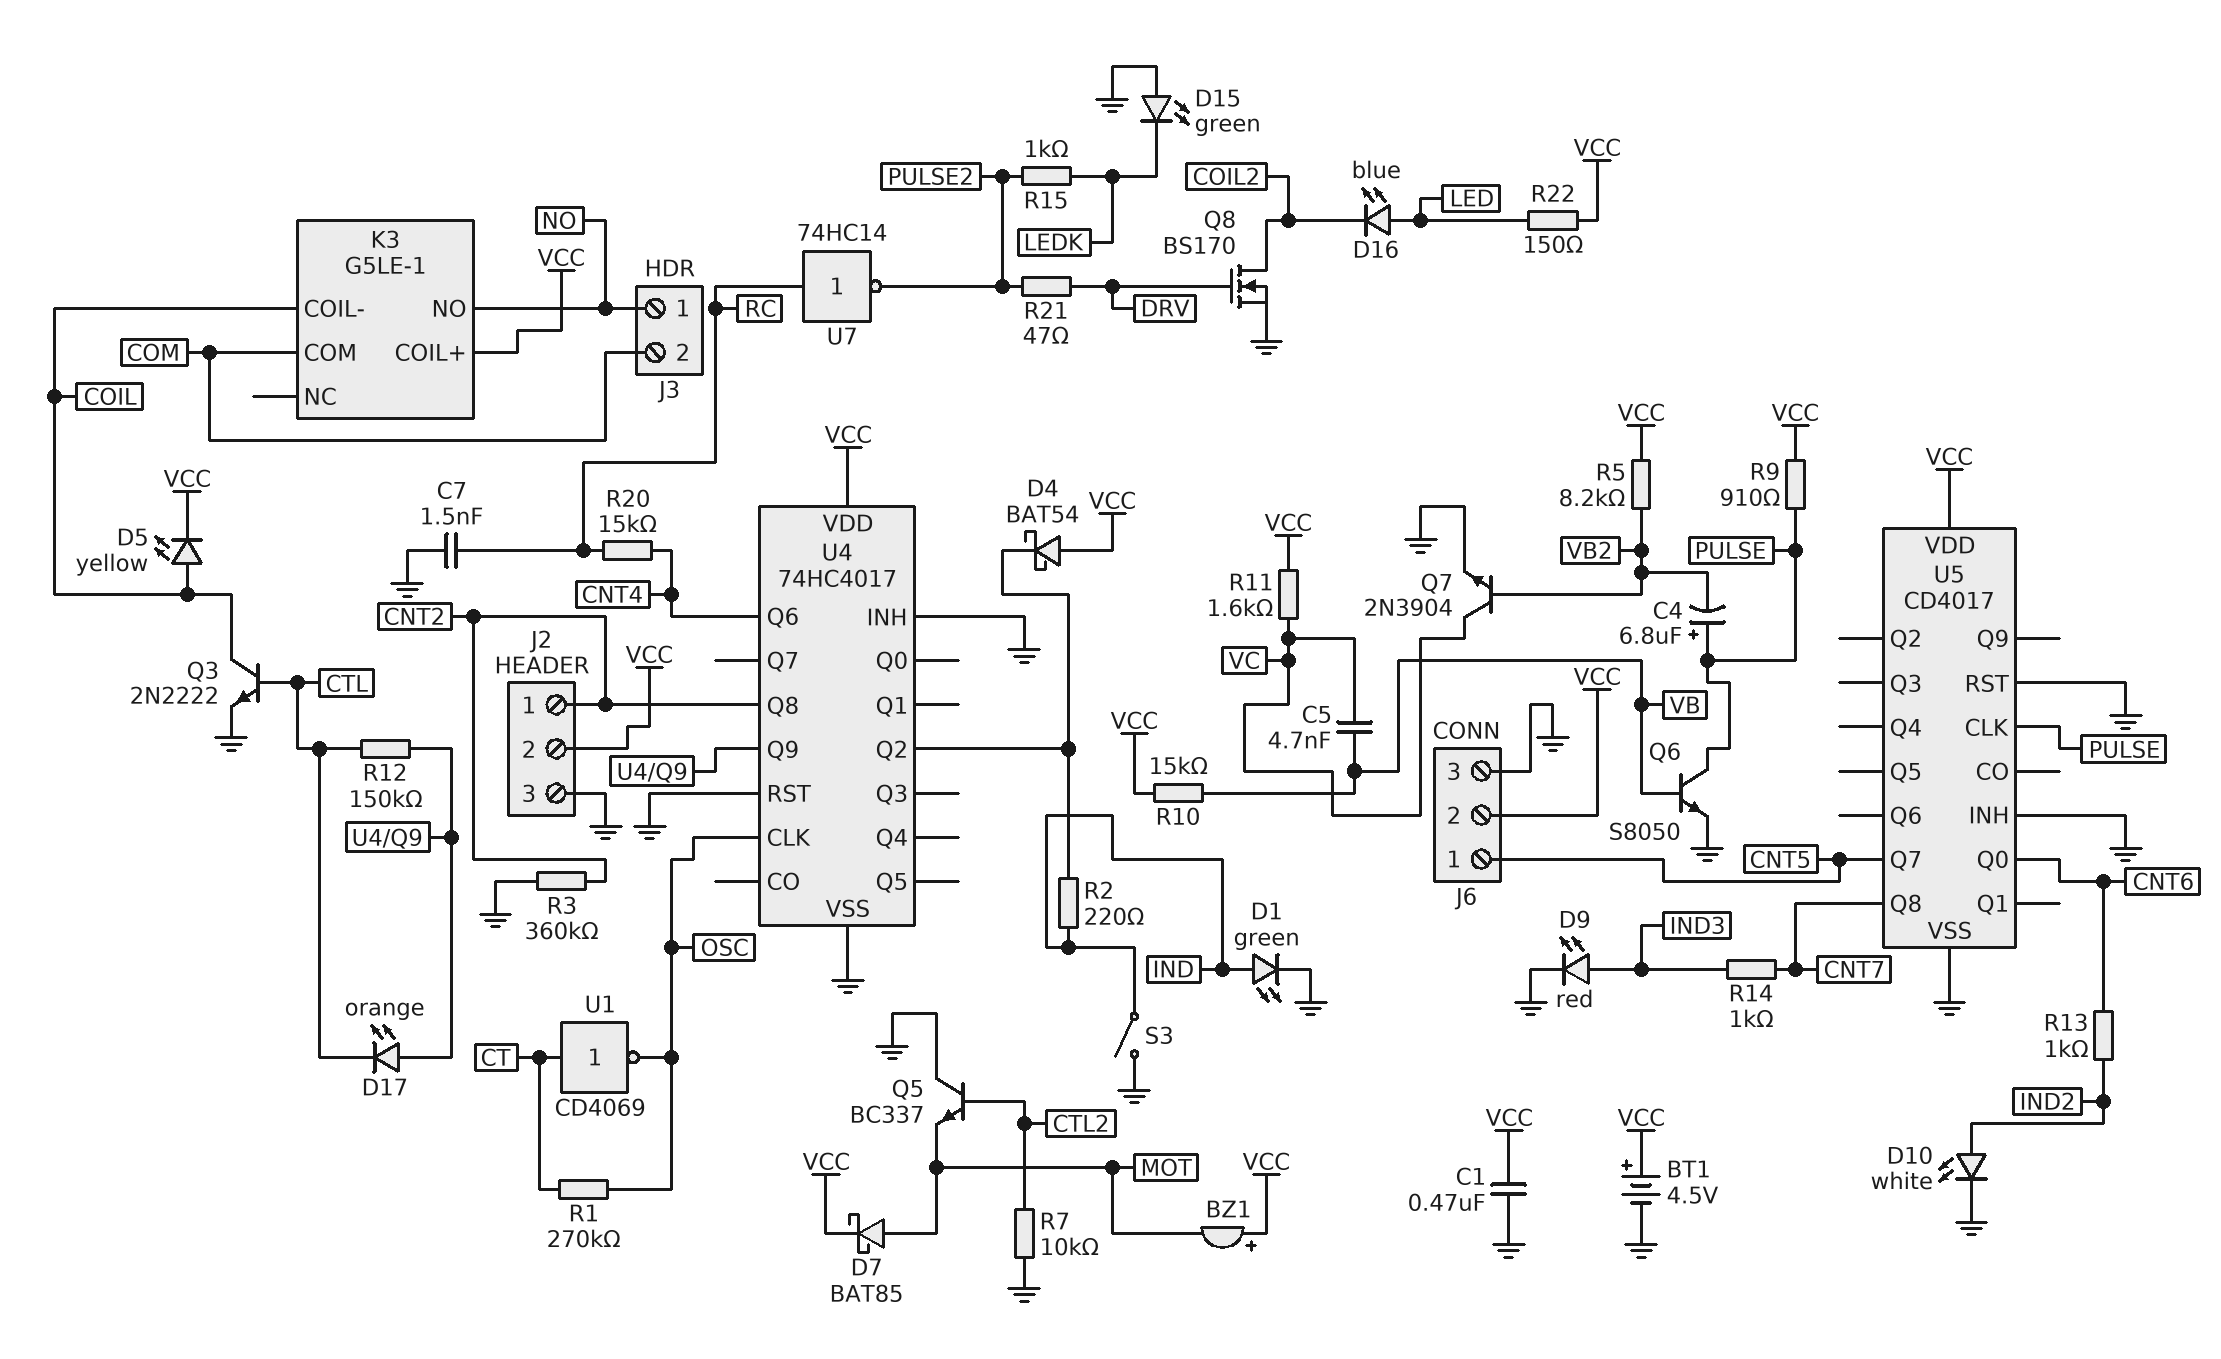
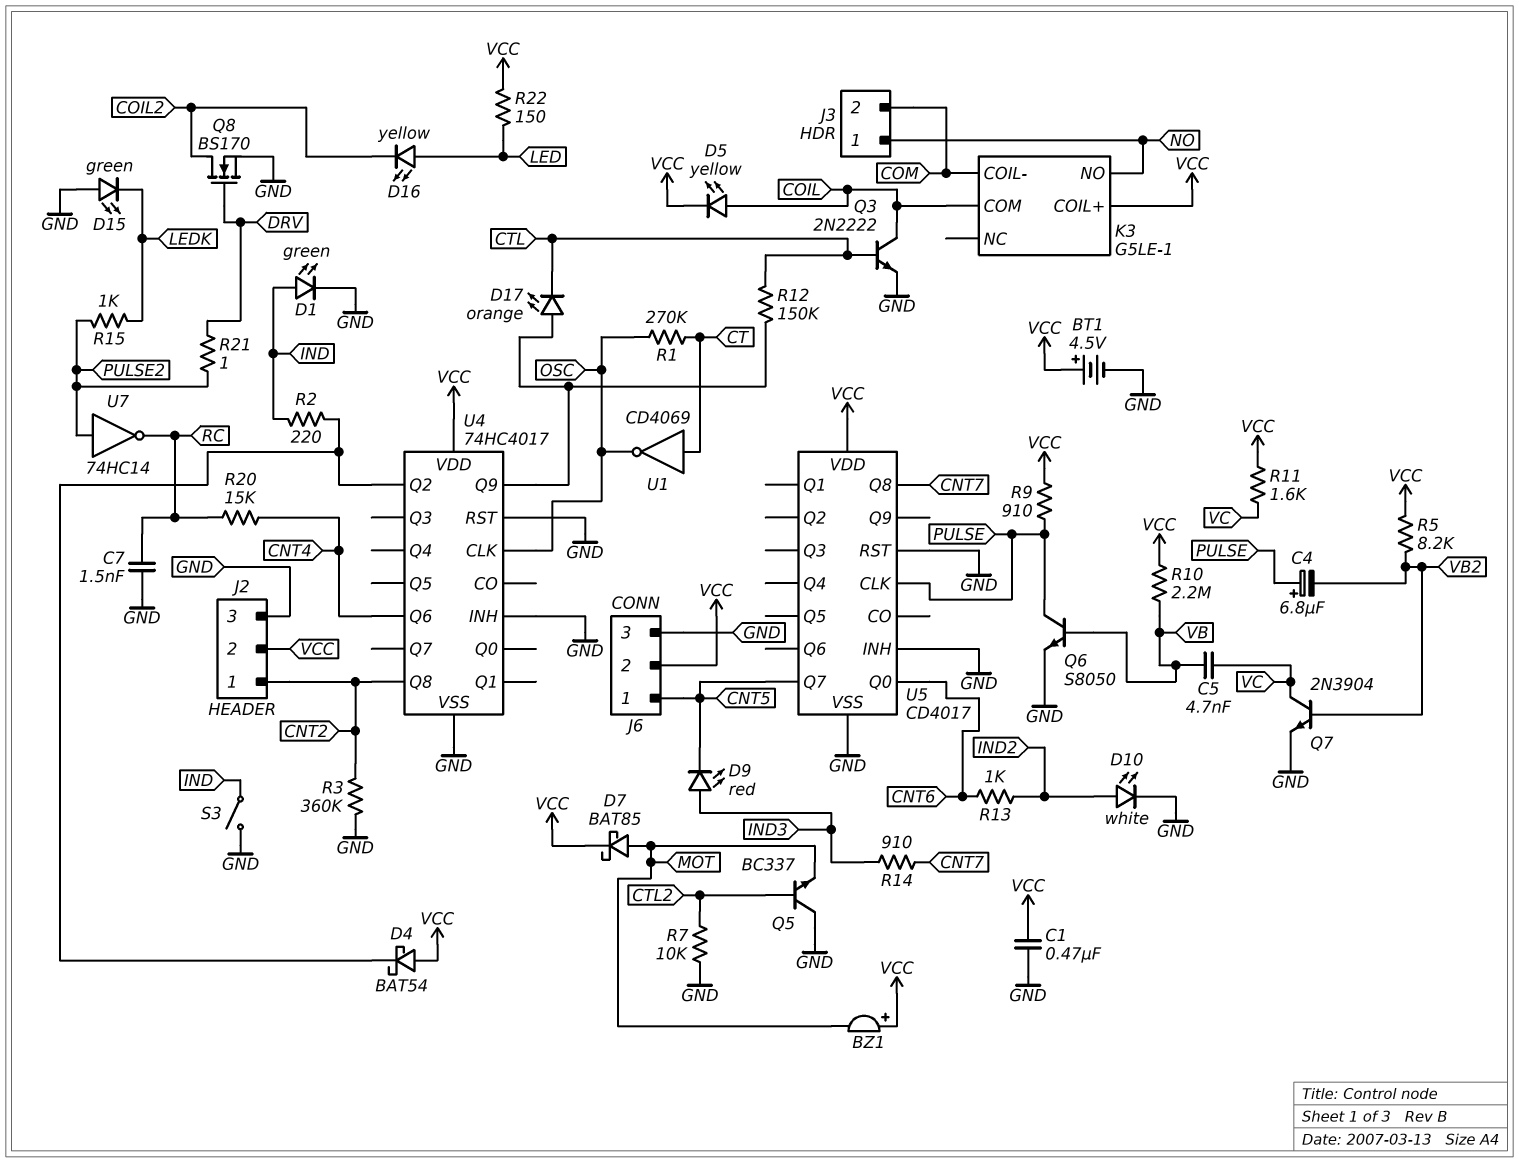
D9: LED red (A IND3, K GND) -> LED red (A IND3, K CNT5)
D16: LED blue (A LED, K COIL2) -> LED yellow (A LED, K COIL2)
K3 pin COIL-: COIL -> COM
K3 pin COM: COM -> COIL
R10: 15k (VB, VCC) -> 2.2M (VB, VCC)
R14: 1k (CNT7, IND3) -> 910 (CNT7, IND3)
R21: 47 (DRV, PULSE2) -> 1 (DRV, PULSE2)
U7: NOT 74HC14 (in RC, out PULSE2) -> NOT 74HC14 (in PULSE2, out RC)

